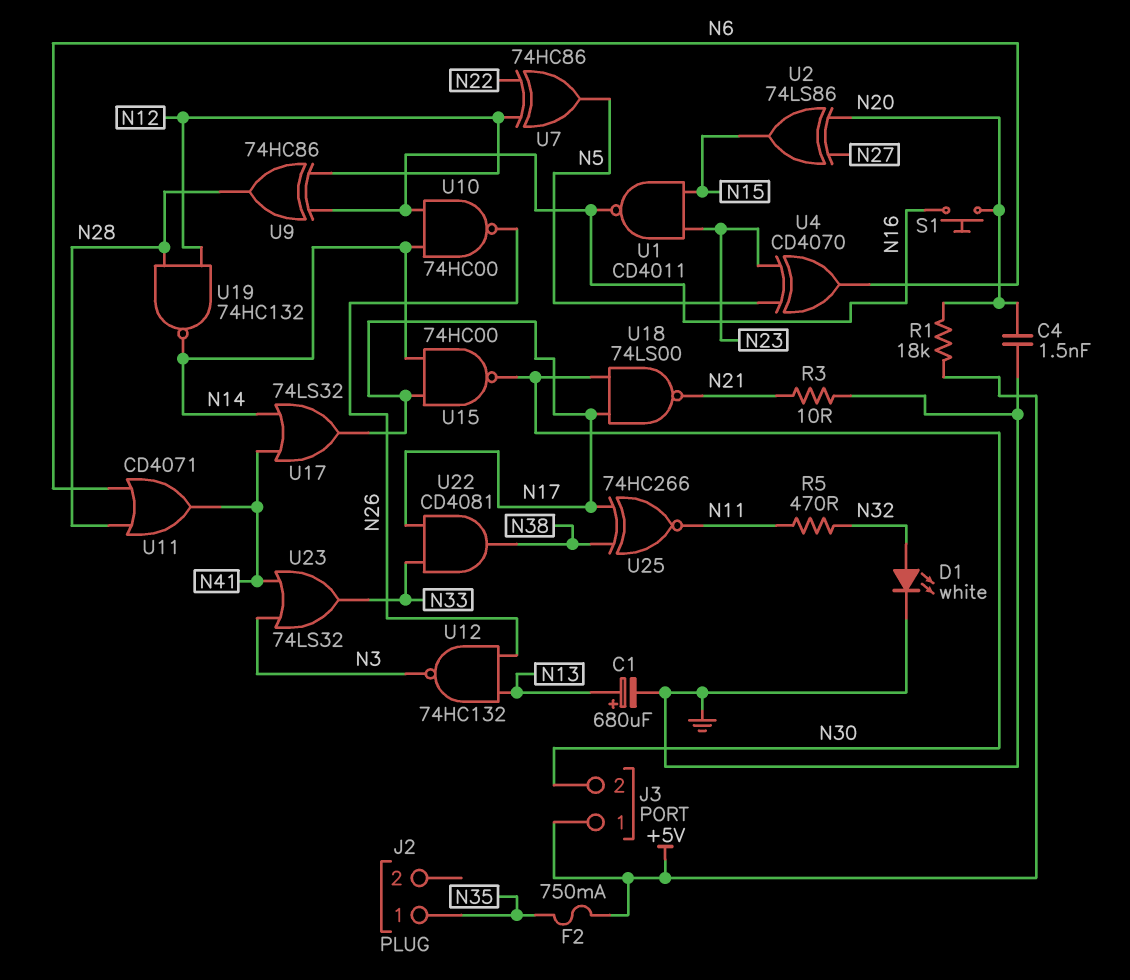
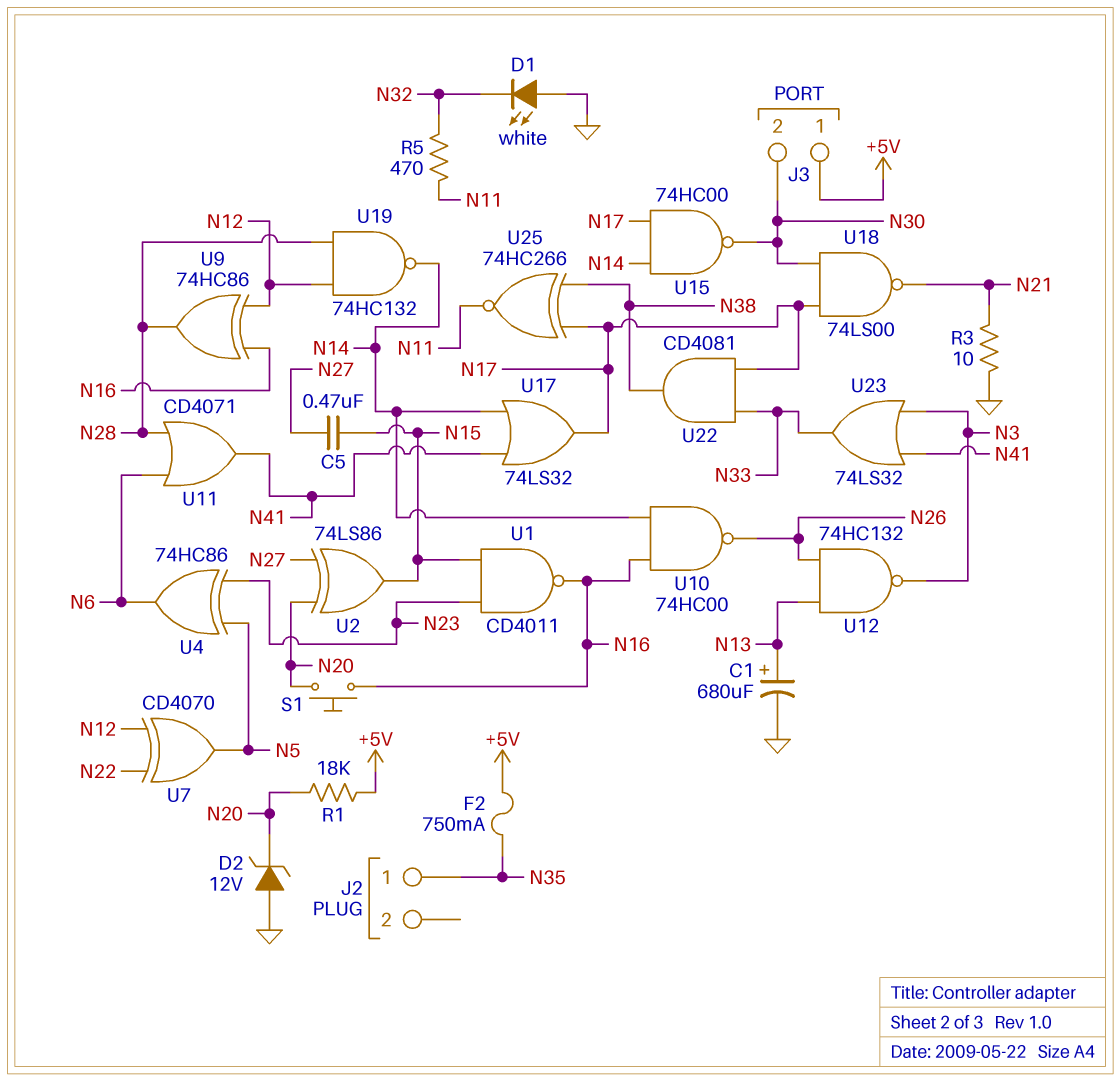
C4: 1.5nF (GND, N20) -> none
C5: none -> 470nF (N15, N27)
D1: LED white (A N32, K GND) -> LED white (A GND, K N32)
D2: none -> zener 12V (A GND, K N20)
U4: XOR CD4070 (in N5, in N23, out N6) -> XOR 74HC86 (in N5, in N23, out N6)
U7: XOR 74HC86 (in N12, in N22, out N5) -> XOR CD4070 (in N12, in N22, out N5)

